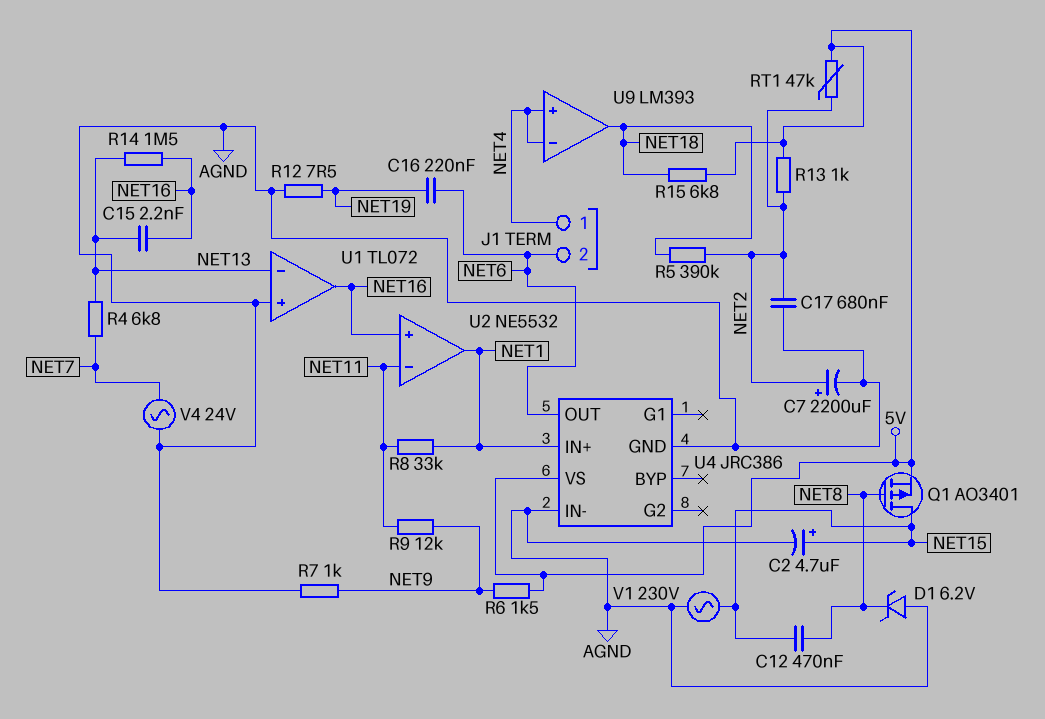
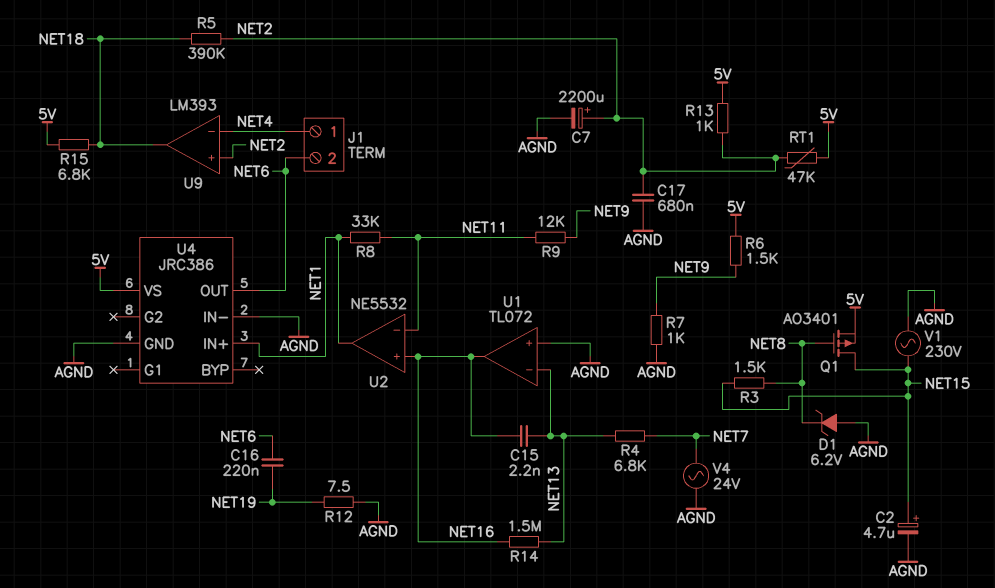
C12: 470nF (NET8, NET15) -> none
R3: none -> 1.5k (NET8, NET15)
U9 pin in+: NET4 -> NET2

